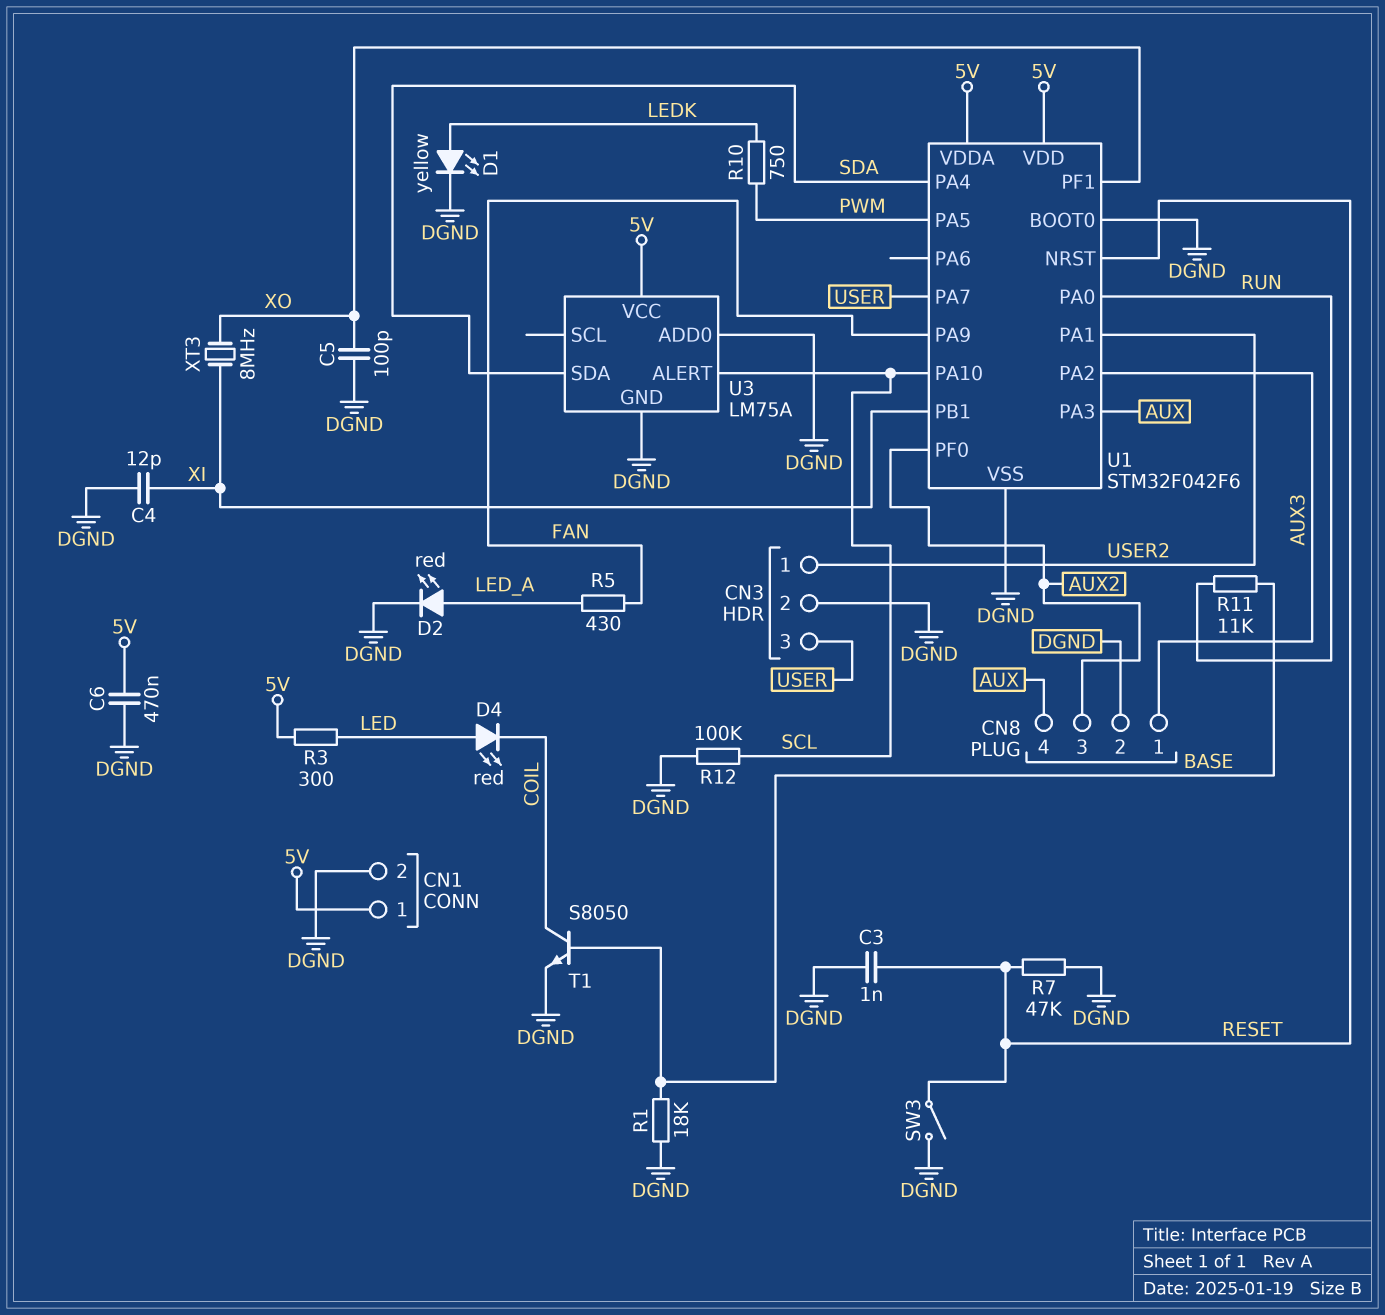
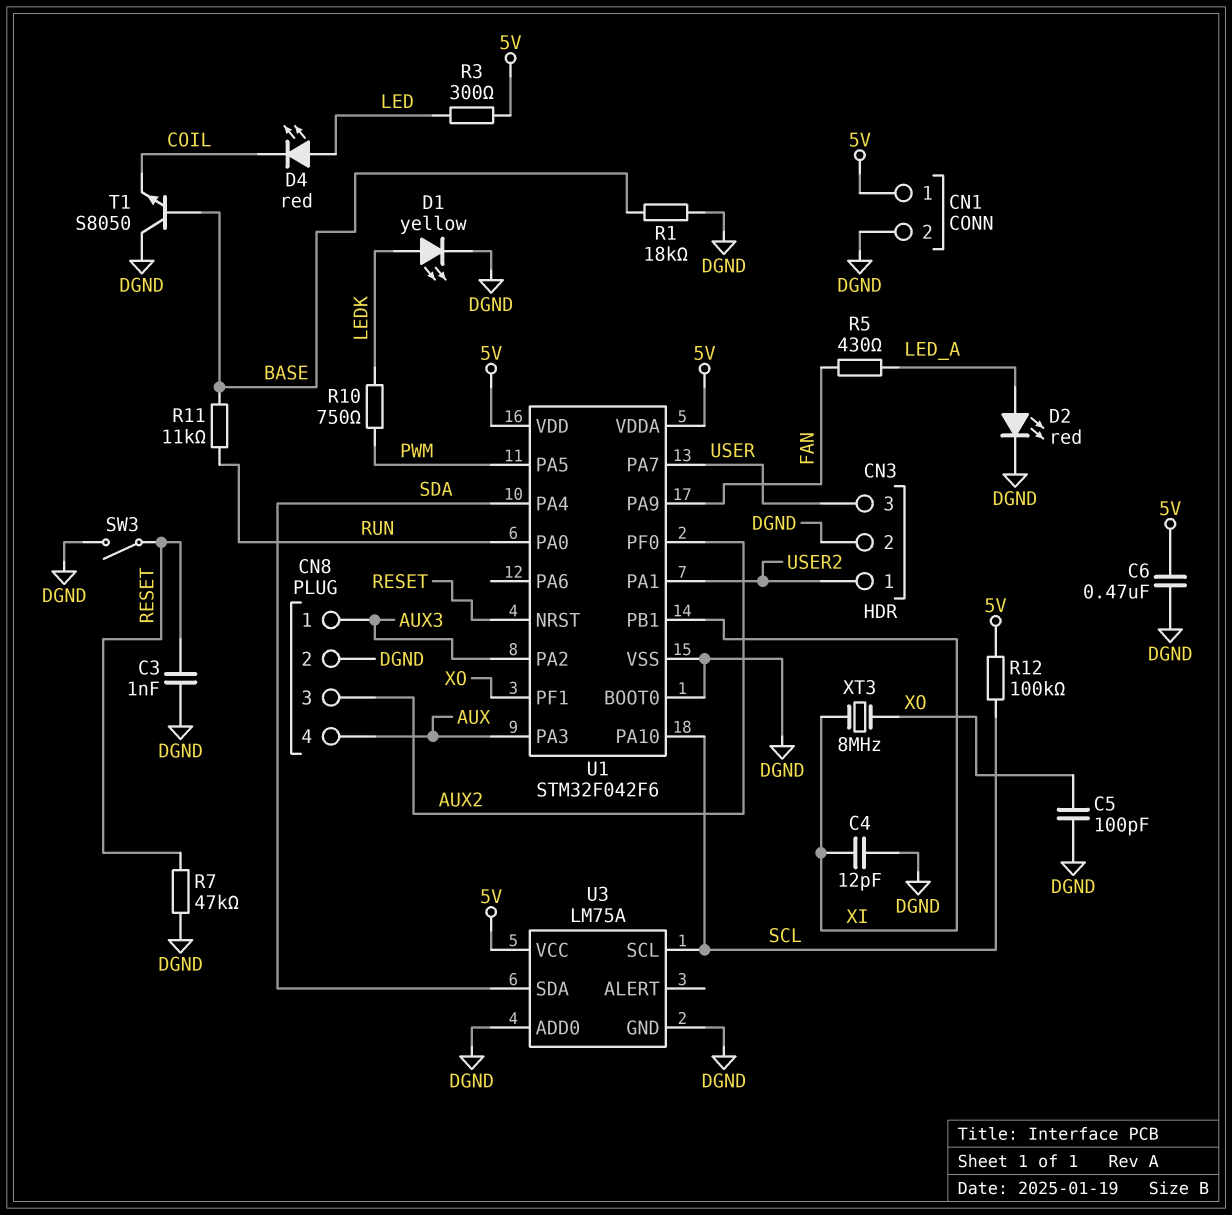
R12: 100k (DGND, SCL) -> 100k (5V, SCL)
T1: NPN S8050 (B BASE, C COIL, E DGND) -> NPN S8050 (B BASE, C DGND, E COIL)
U3 pin ALERT: SCL -> none
U3 pin SCL: none -> SCL

